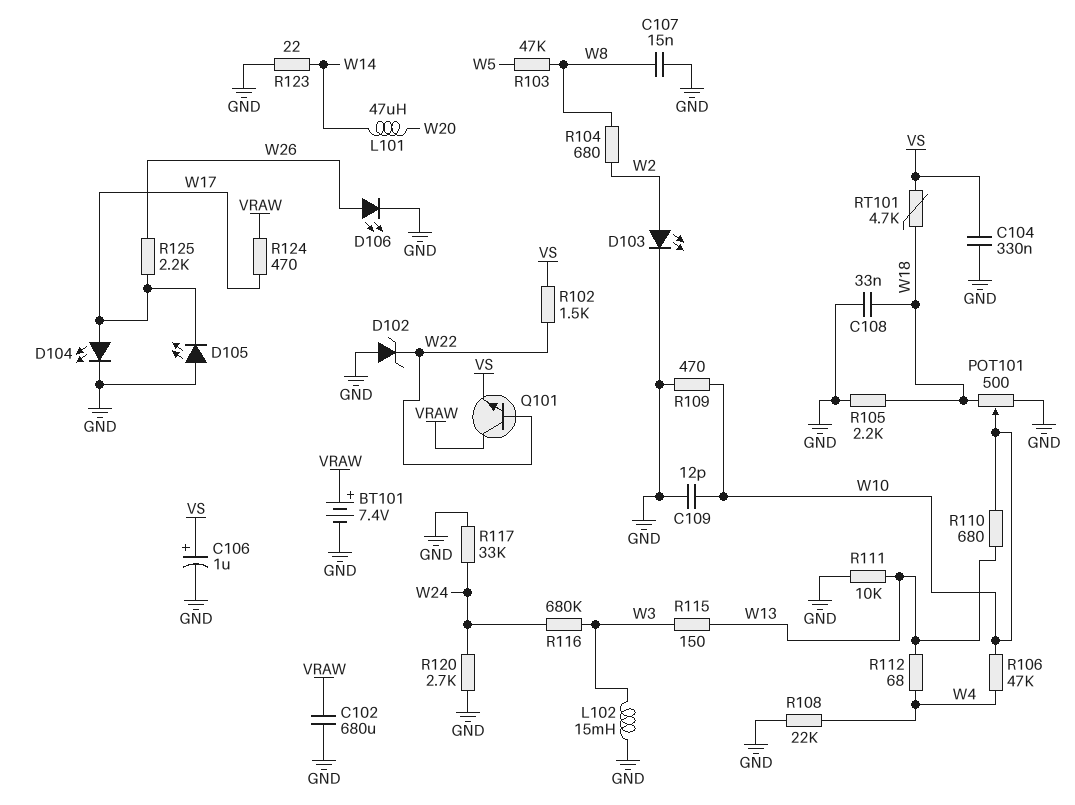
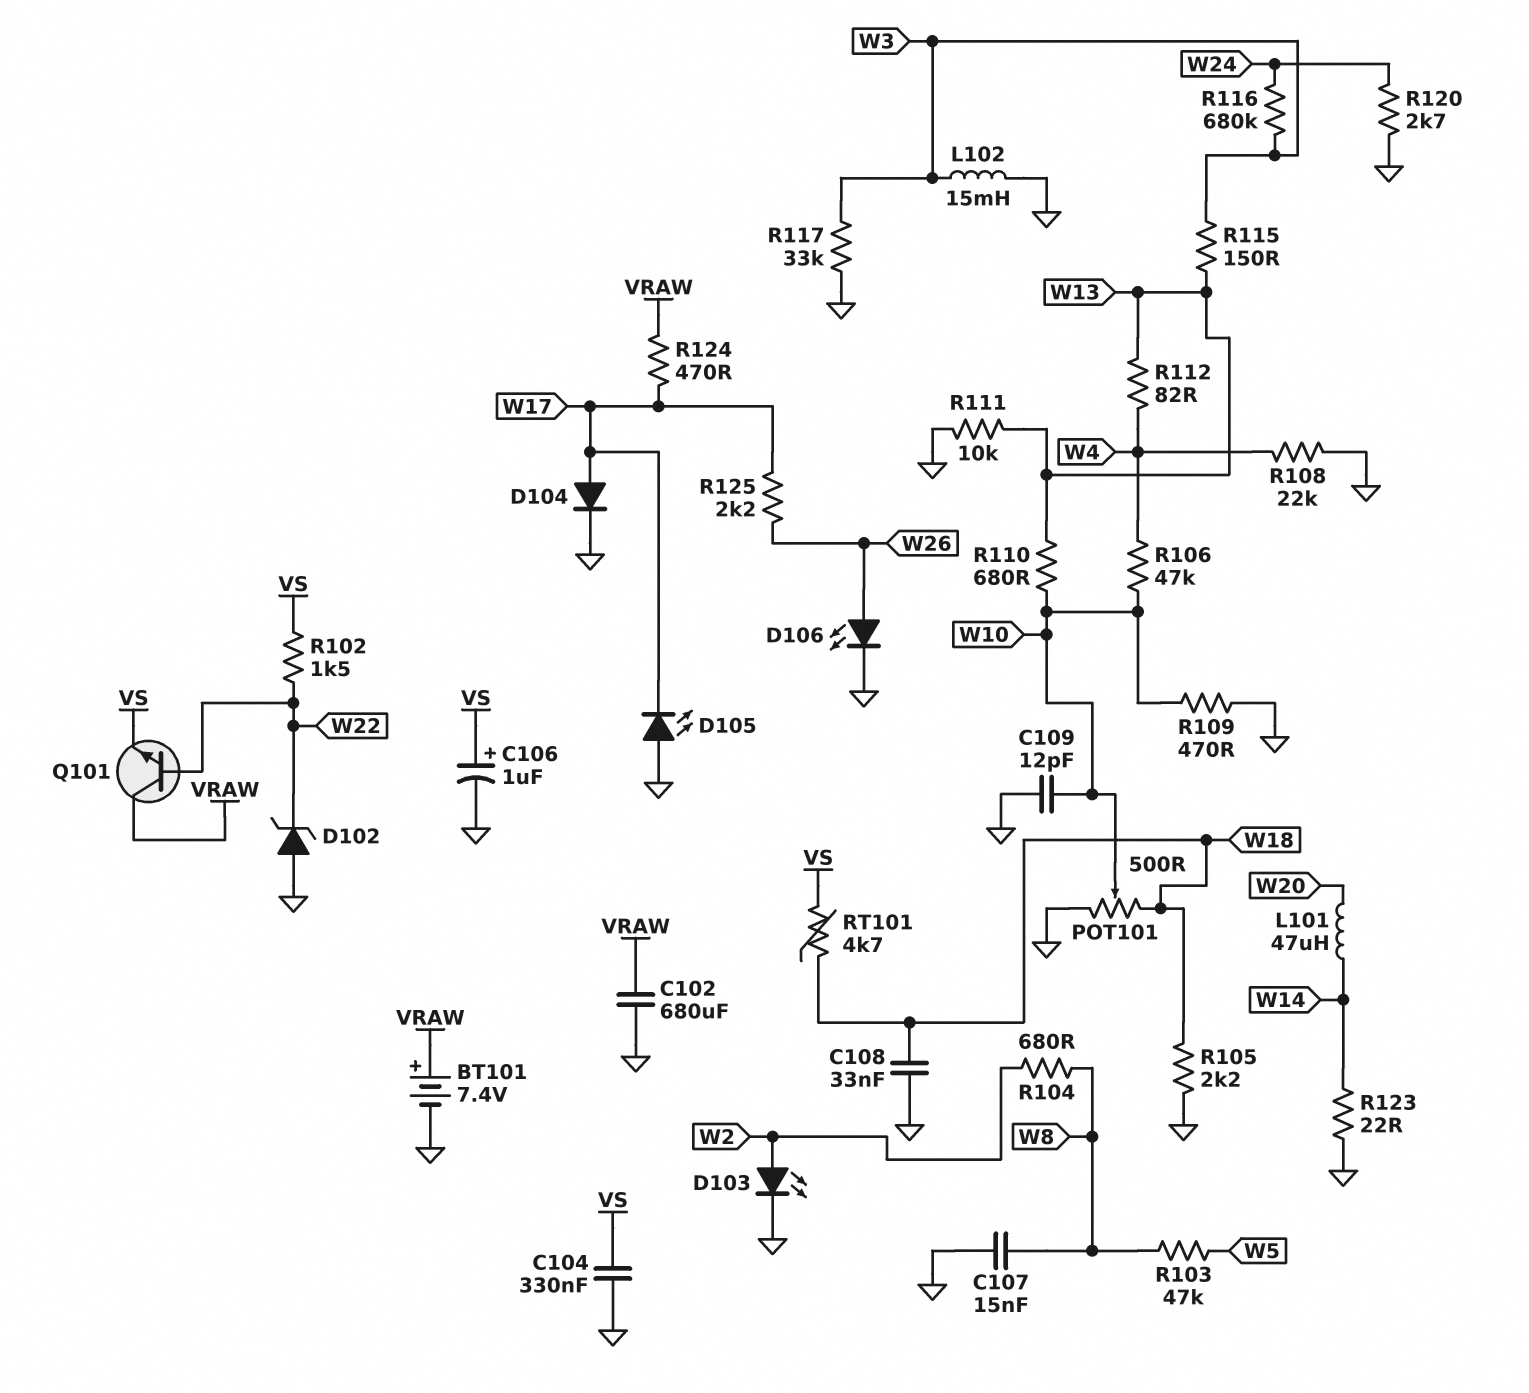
D104: LED (A W17, K GND) -> diode (A W17, K GND)
R112: 68 (W4, W13) -> 82 (W4, W13)
R117: 33k (GND, W24) -> 33k (GND, W3)

